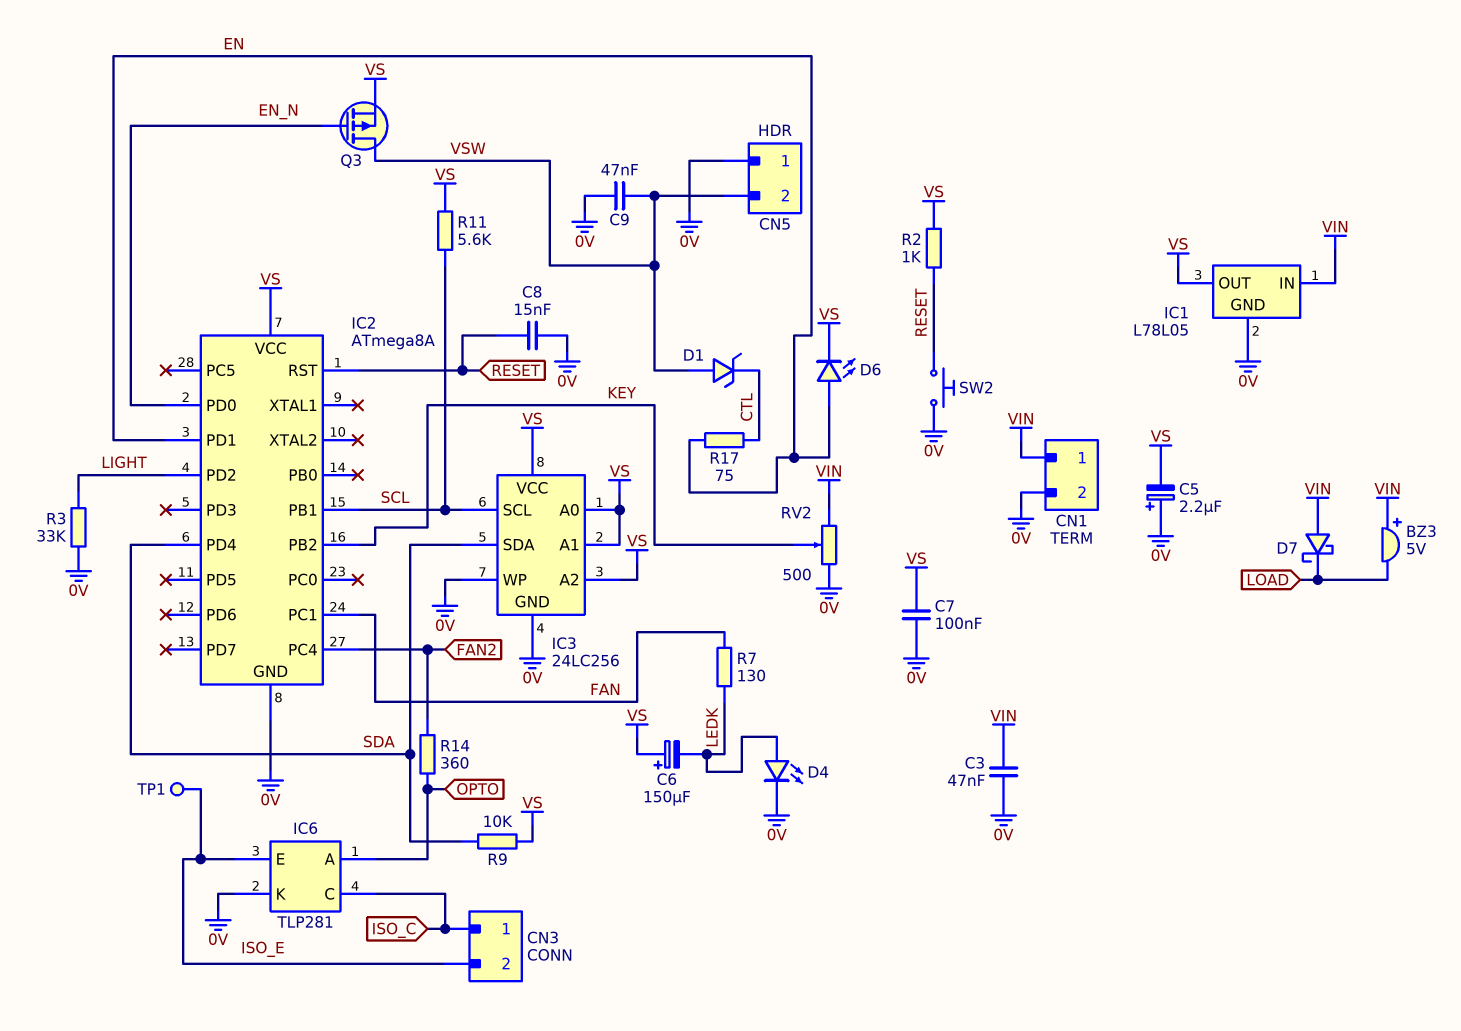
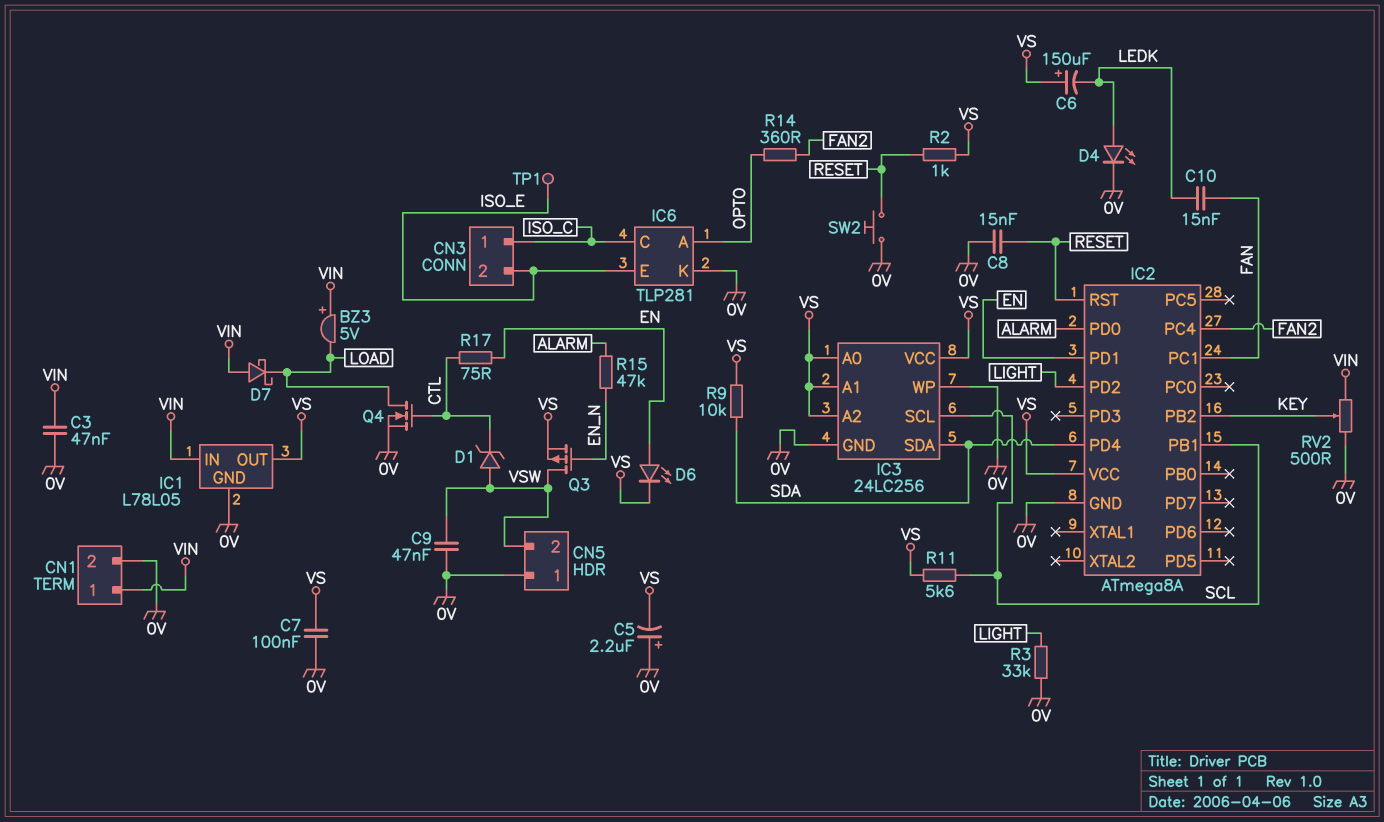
C10: none -> 15nF (FAN, LEDK)
IC2 pin PD0: EN_N -> ALARM
Q4: none -> NMOS (G CTL, D LOAD, S 0V)
R7: 130 (FAN, LEDK) -> none
R15: none -> 47k (ALARM, EN_N)

